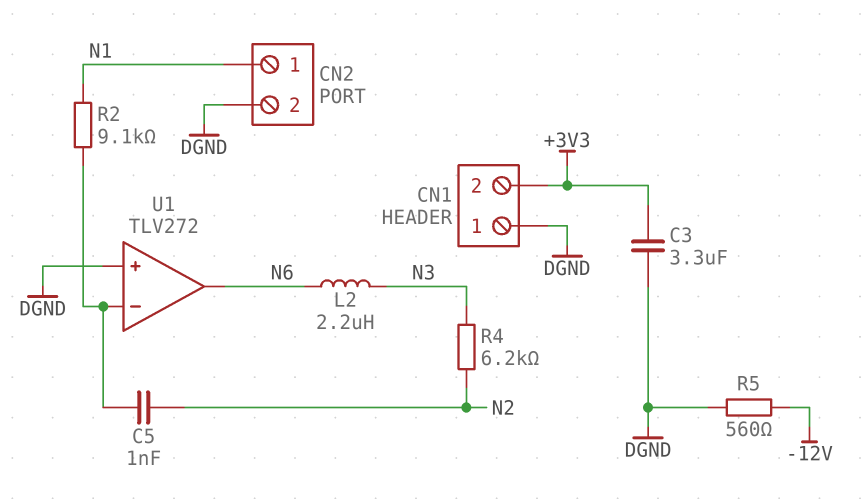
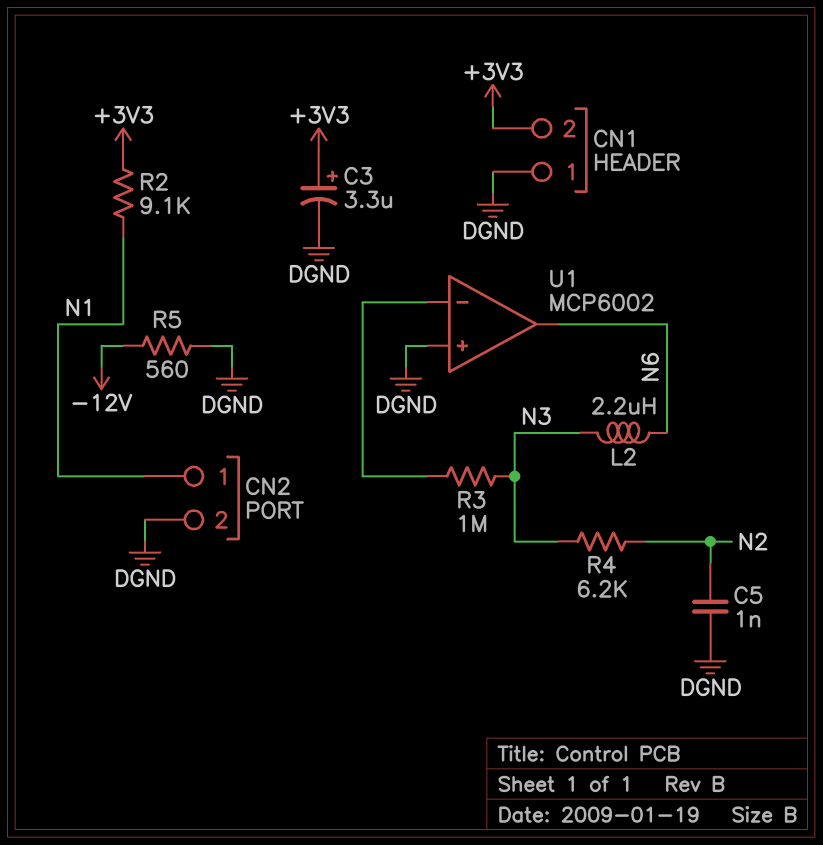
C3: 3.3uF (+3V3, DGND) -> 3.3uF (plus +3V3, minus DGND)
C5: 1nF (N2, U1/in-) -> 1nF (DGND, N2)
R2: 9.1k (N1, U1/in-) -> 9.1k (+3V3, N1)
R3: none -> 1M (N3, U1/in-)
U1: TLV272 -> MCP6002

